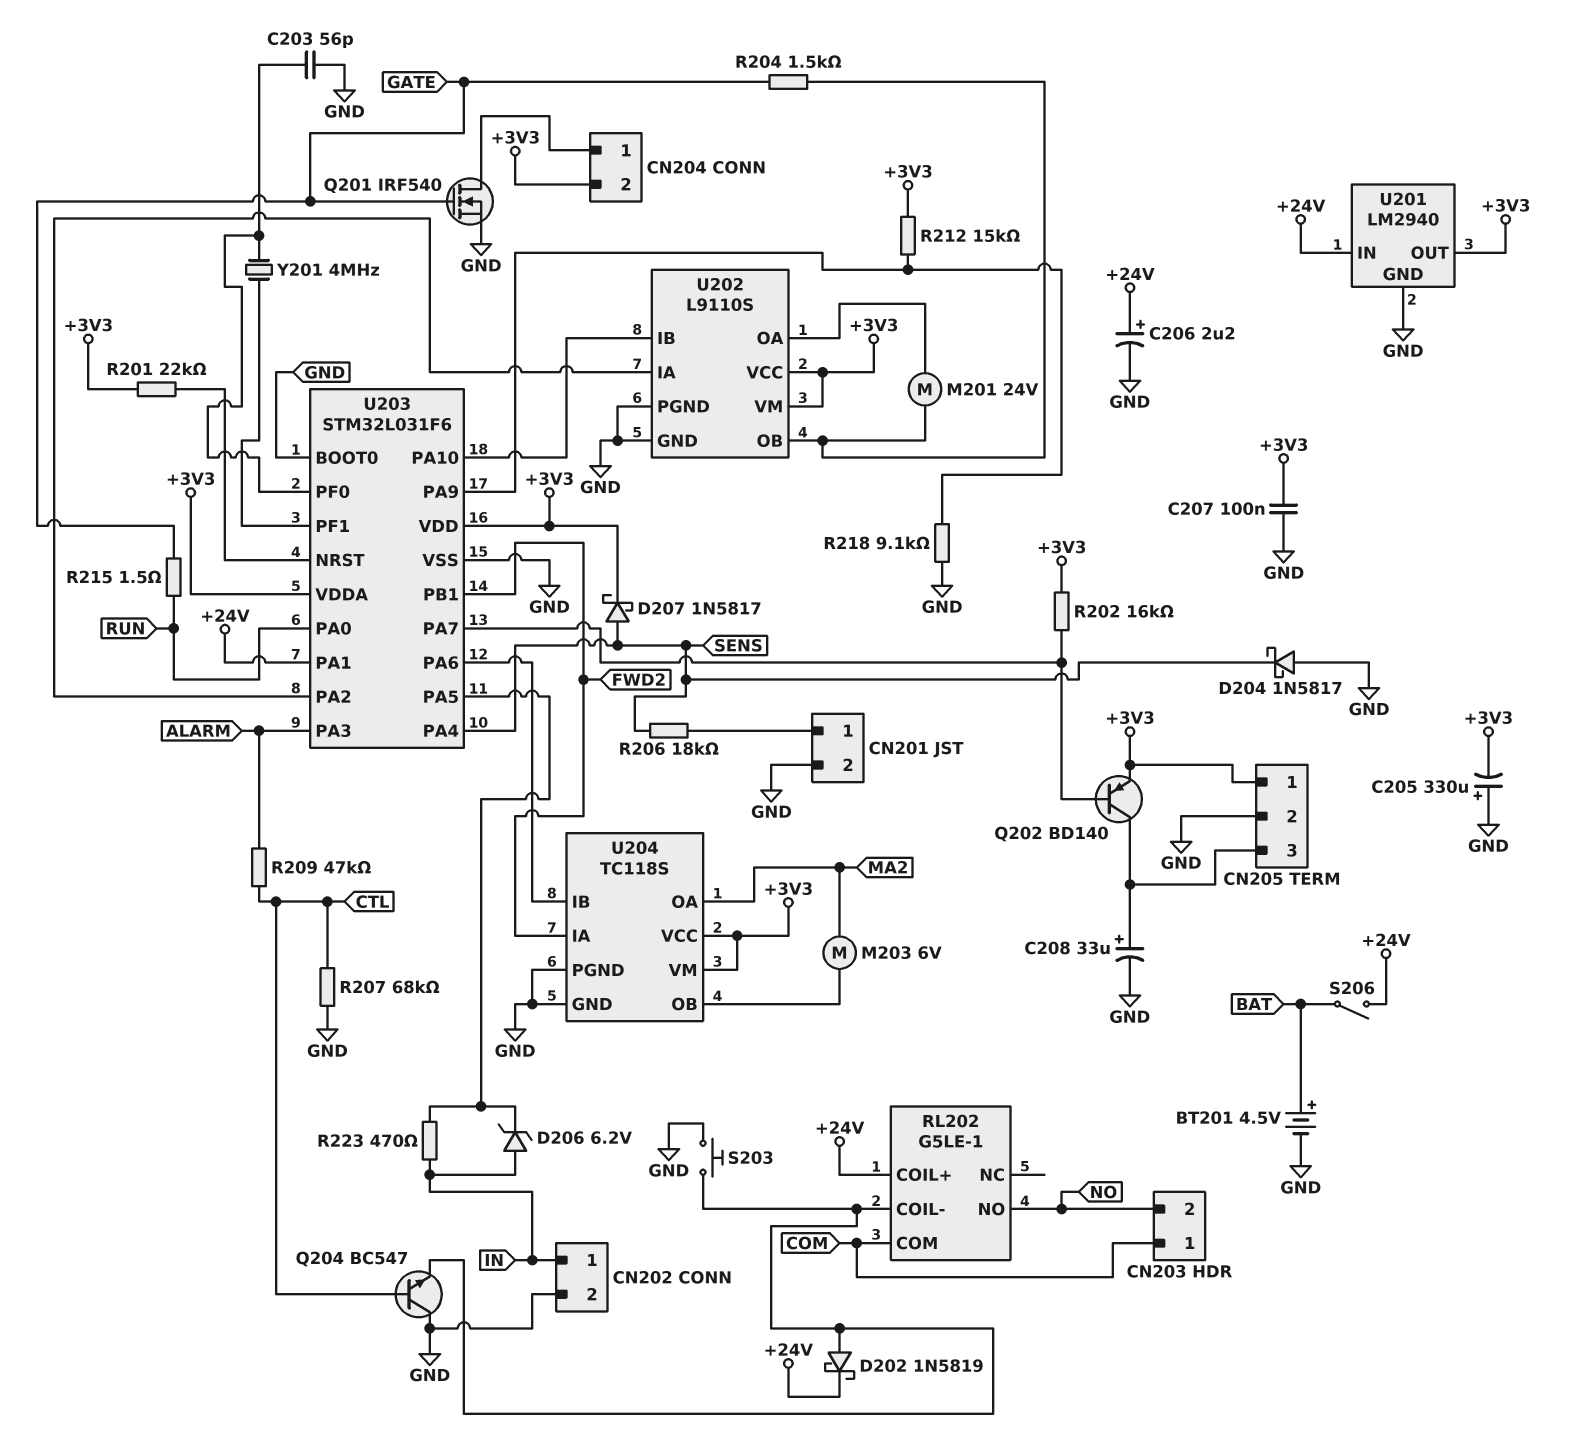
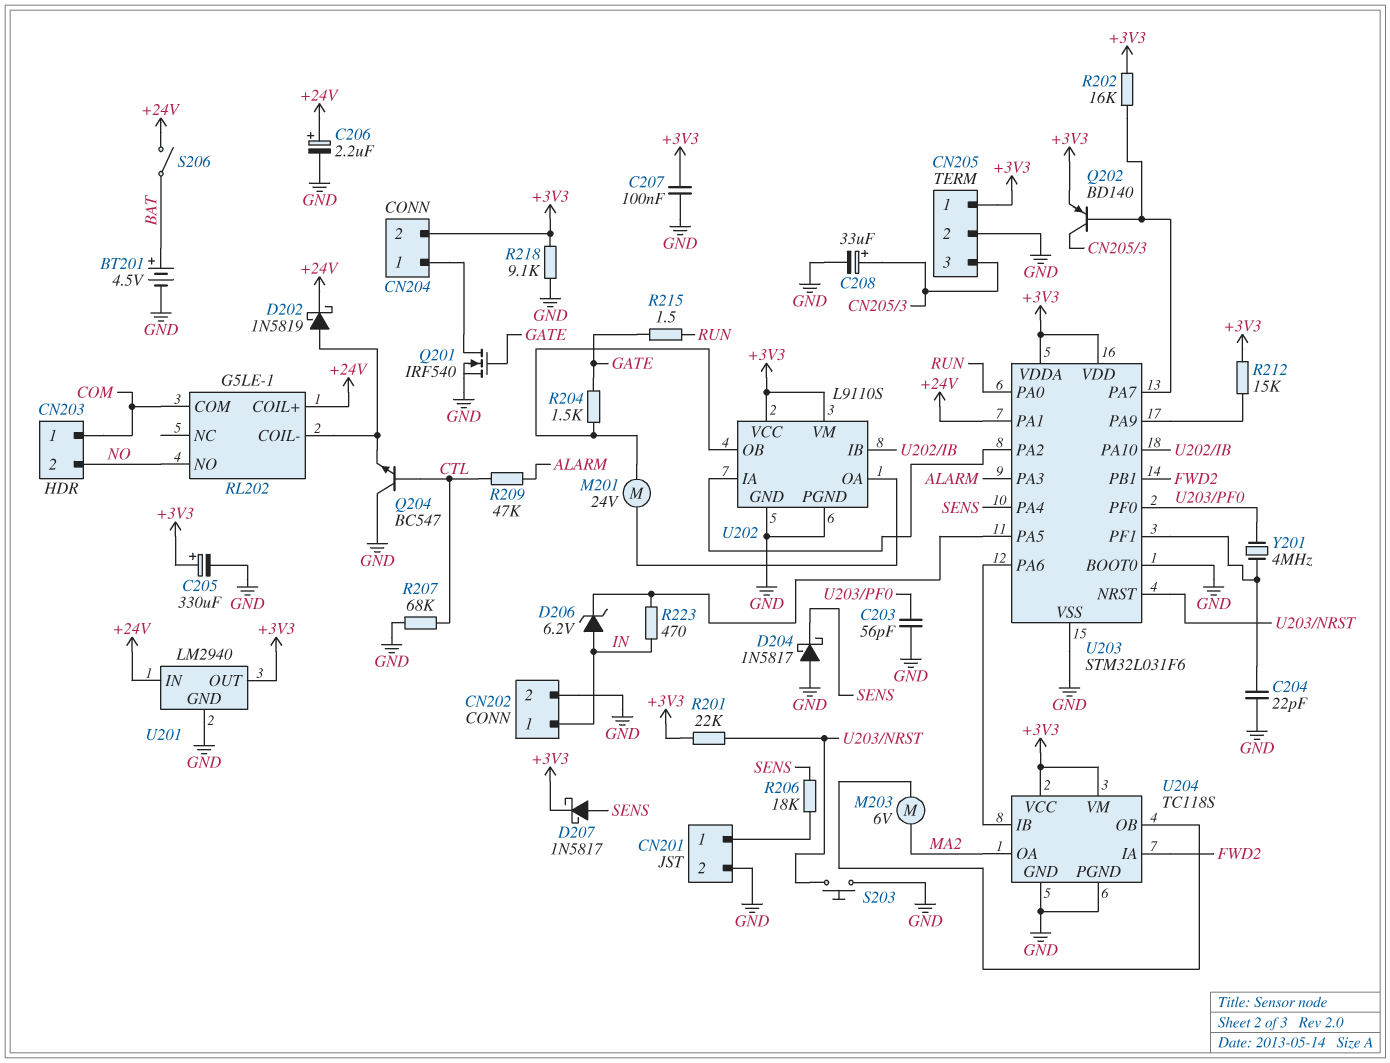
C204: none -> 22pF (GND, U203/PF1)
C205: 330uF (plus GND, minus +3V3) -> 330uF (plus +3V3, minus GND)
R218: 9.1k (GND, U203/PA9) -> 9.1k (+3V3, GND)
S203: button (GND, RL202/COIL-) -> button (GND, U203/NRST)

